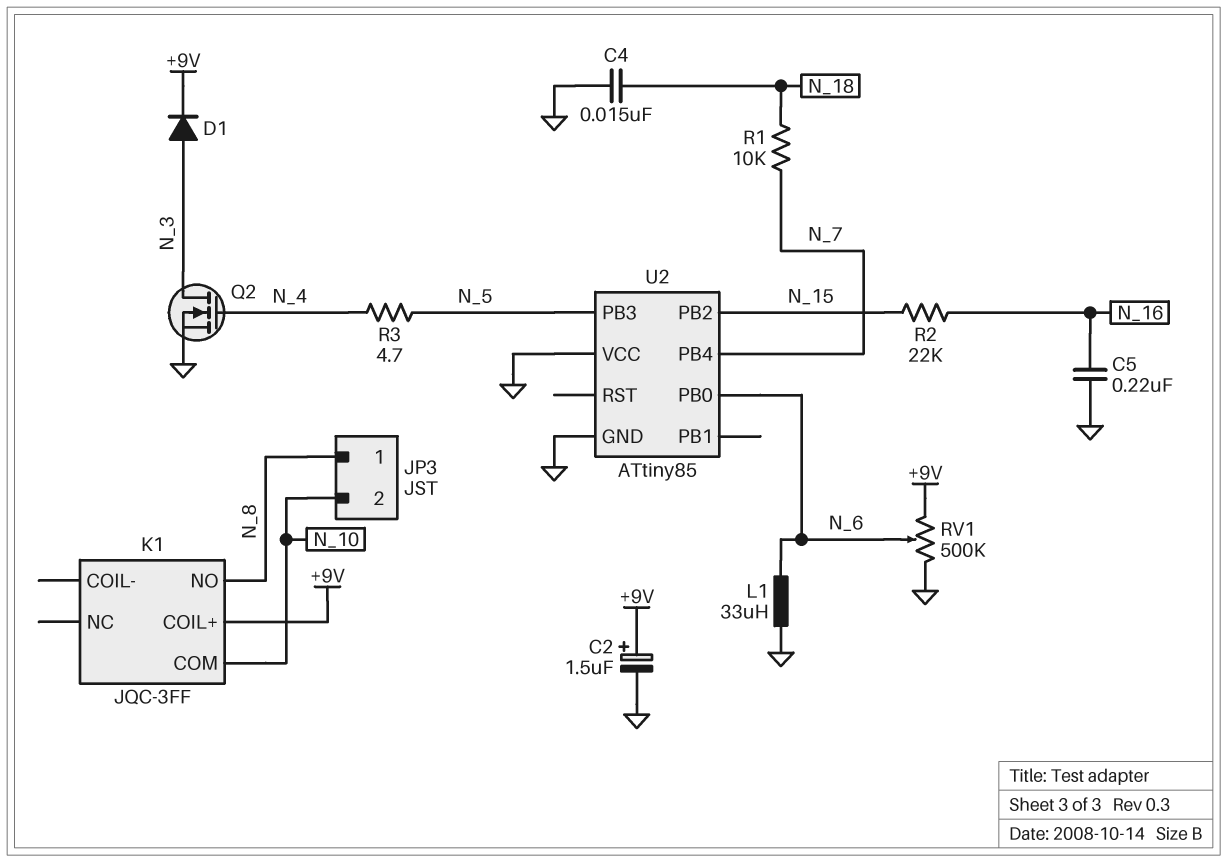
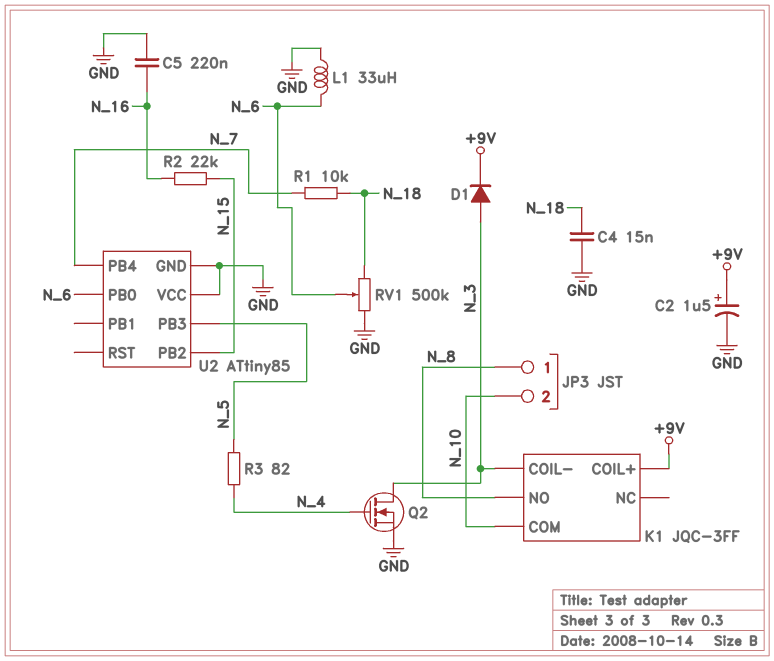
K1 pin COIL-: none -> N_3
R3: 4.7 (N_4, N_5) -> 82 (N_4, N_5)
RV1: 500k (+9V, GND, wiper N_6) -> 500k (GND, N_18, wiper N_6)

